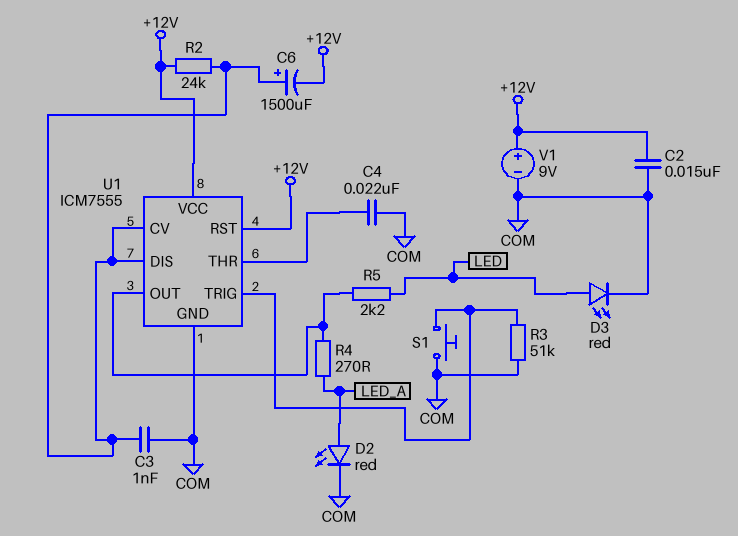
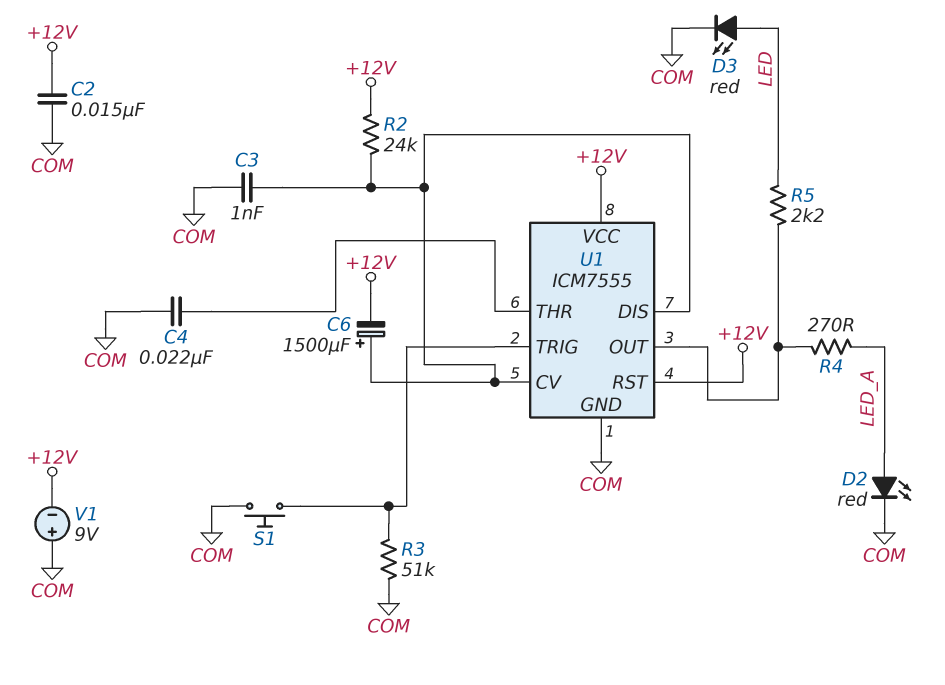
V1: 9V (plus +12V, minus COM) -> 9V (plus COM, minus +12V)

